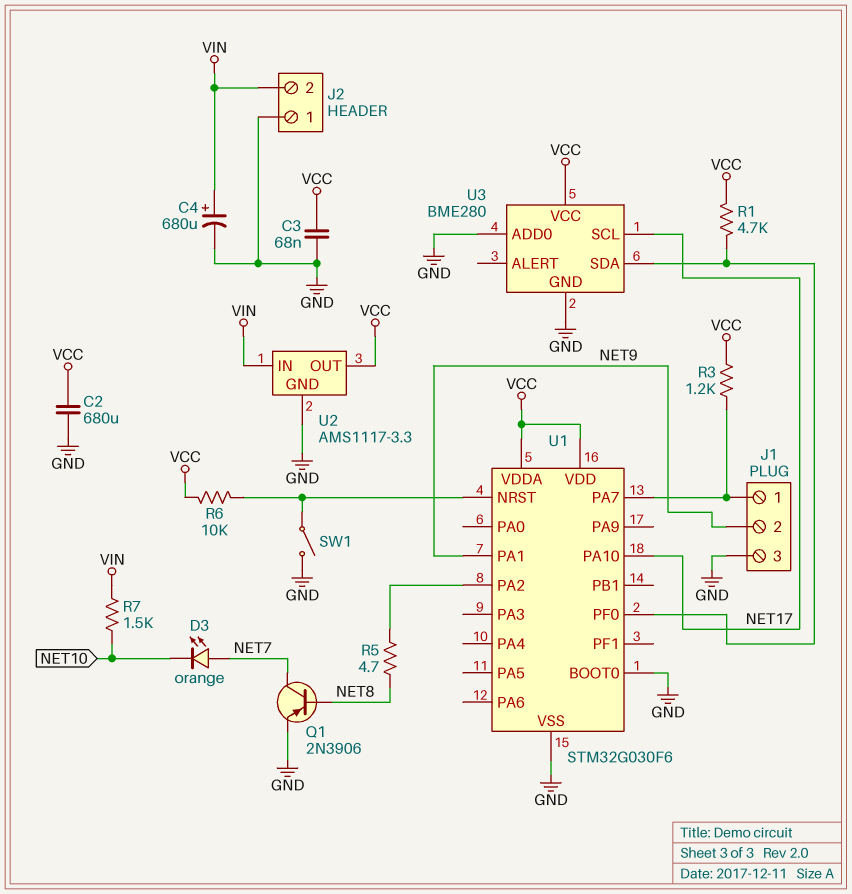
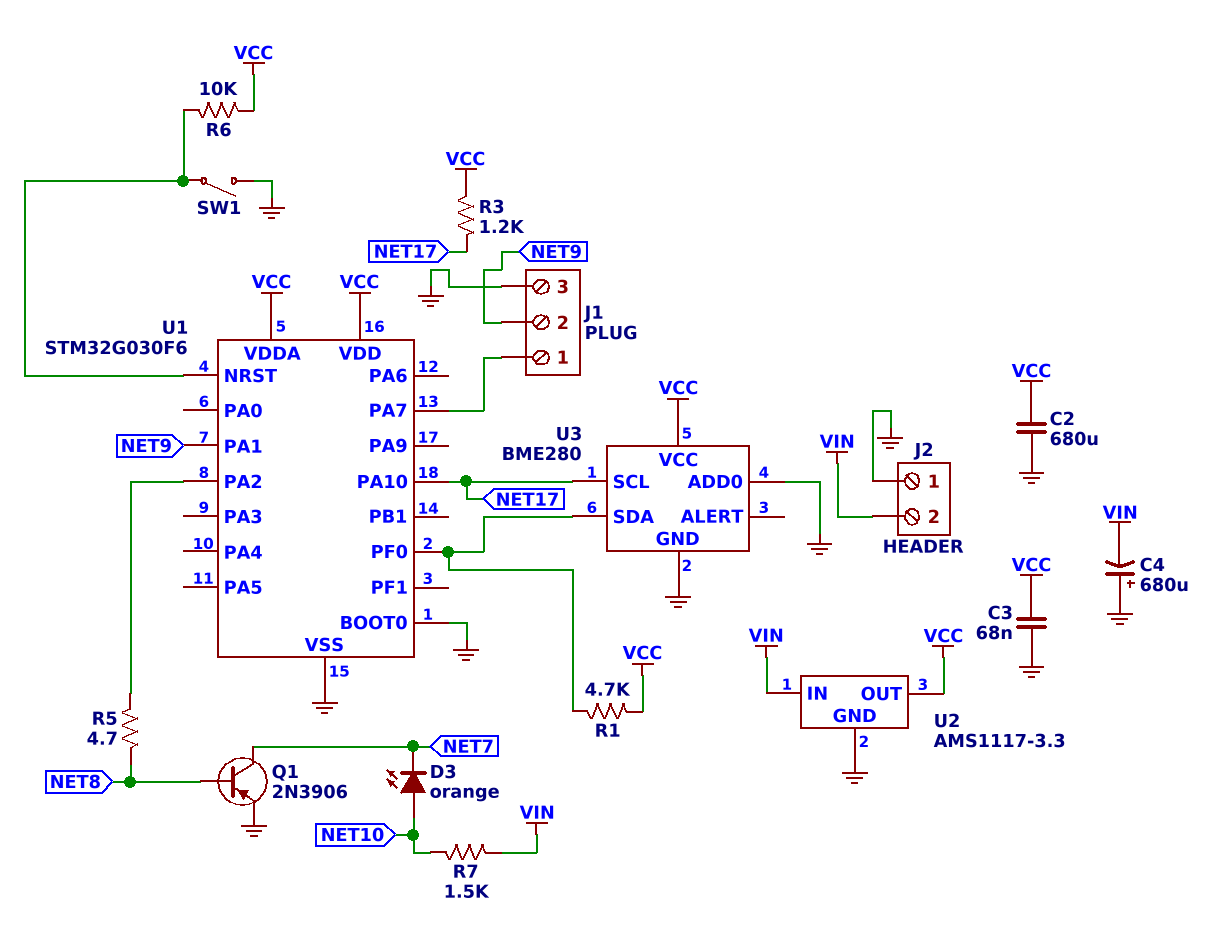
C4: 680uF (plus VIN, minus GND) -> 680uF (plus GND, minus VIN)
D3: LED orange (A NET7, K NET10) -> LED orange (A NET10, K NET7)
R3: 1.2k (J1/1, VCC) -> 1.2k (NET17, VCC)

